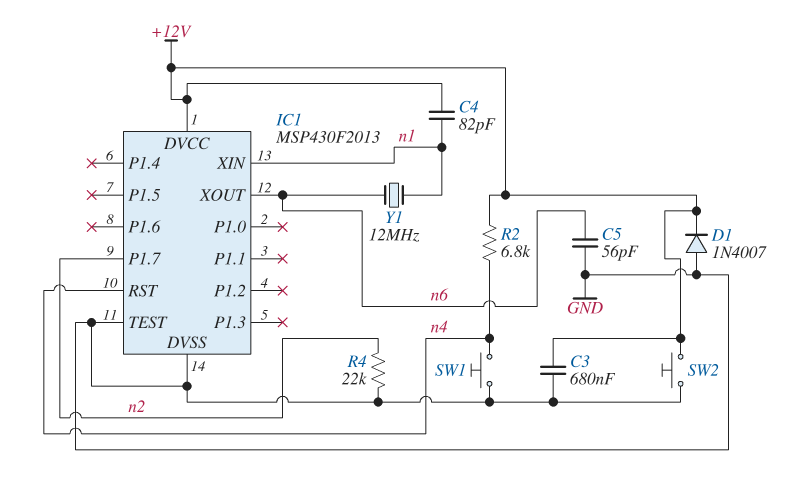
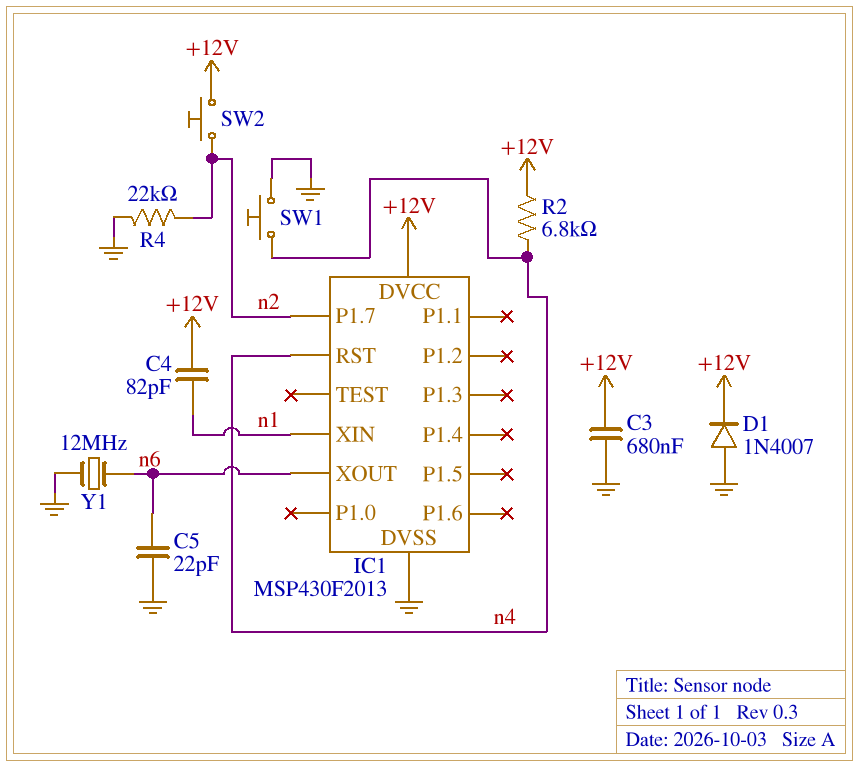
C5: 56pF (GND, n6) -> 22pF (GND, n6)
IC1 pin TEST: GND -> none
SW2: button (+12V, GND) -> button (+12V, n2)
Y1: 12MHz (n1, n6) -> 12MHz (GND, n6)

